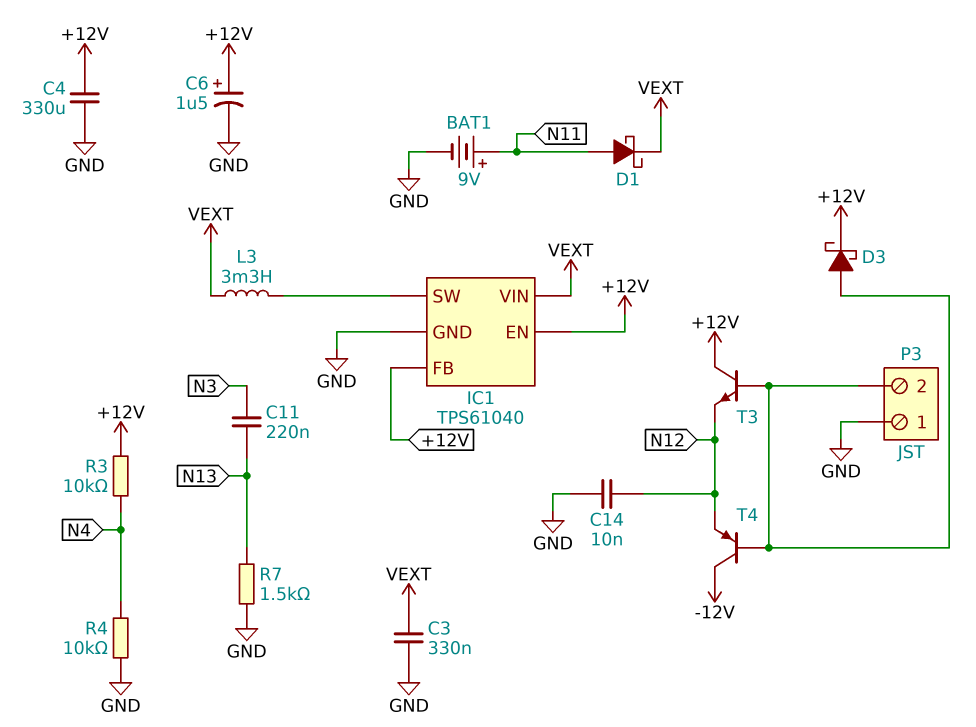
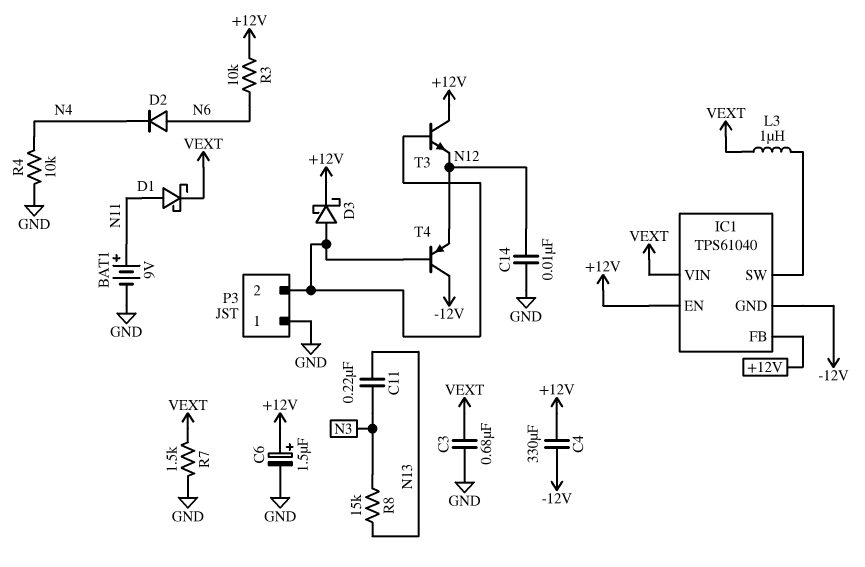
C3: 330nF (GND, VEXT) -> 680nF (GND, VEXT)
C4: 330uF (+12V, GND) -> 330uF (+12V, -12V)
D2: none -> diode (A N6, K N4)
IC1 pin GND: GND -> -12V
L3: 3.3mH (IC1/SW, VEXT) -> 1uH (IC1/SW, VEXT)
R3: 10k (+12V, N4) -> 10k (+12V, N6)
R7: 1.5k (GND, N13) -> 1.5k (GND, VEXT)
R8: none -> 15k (N3, N13)

